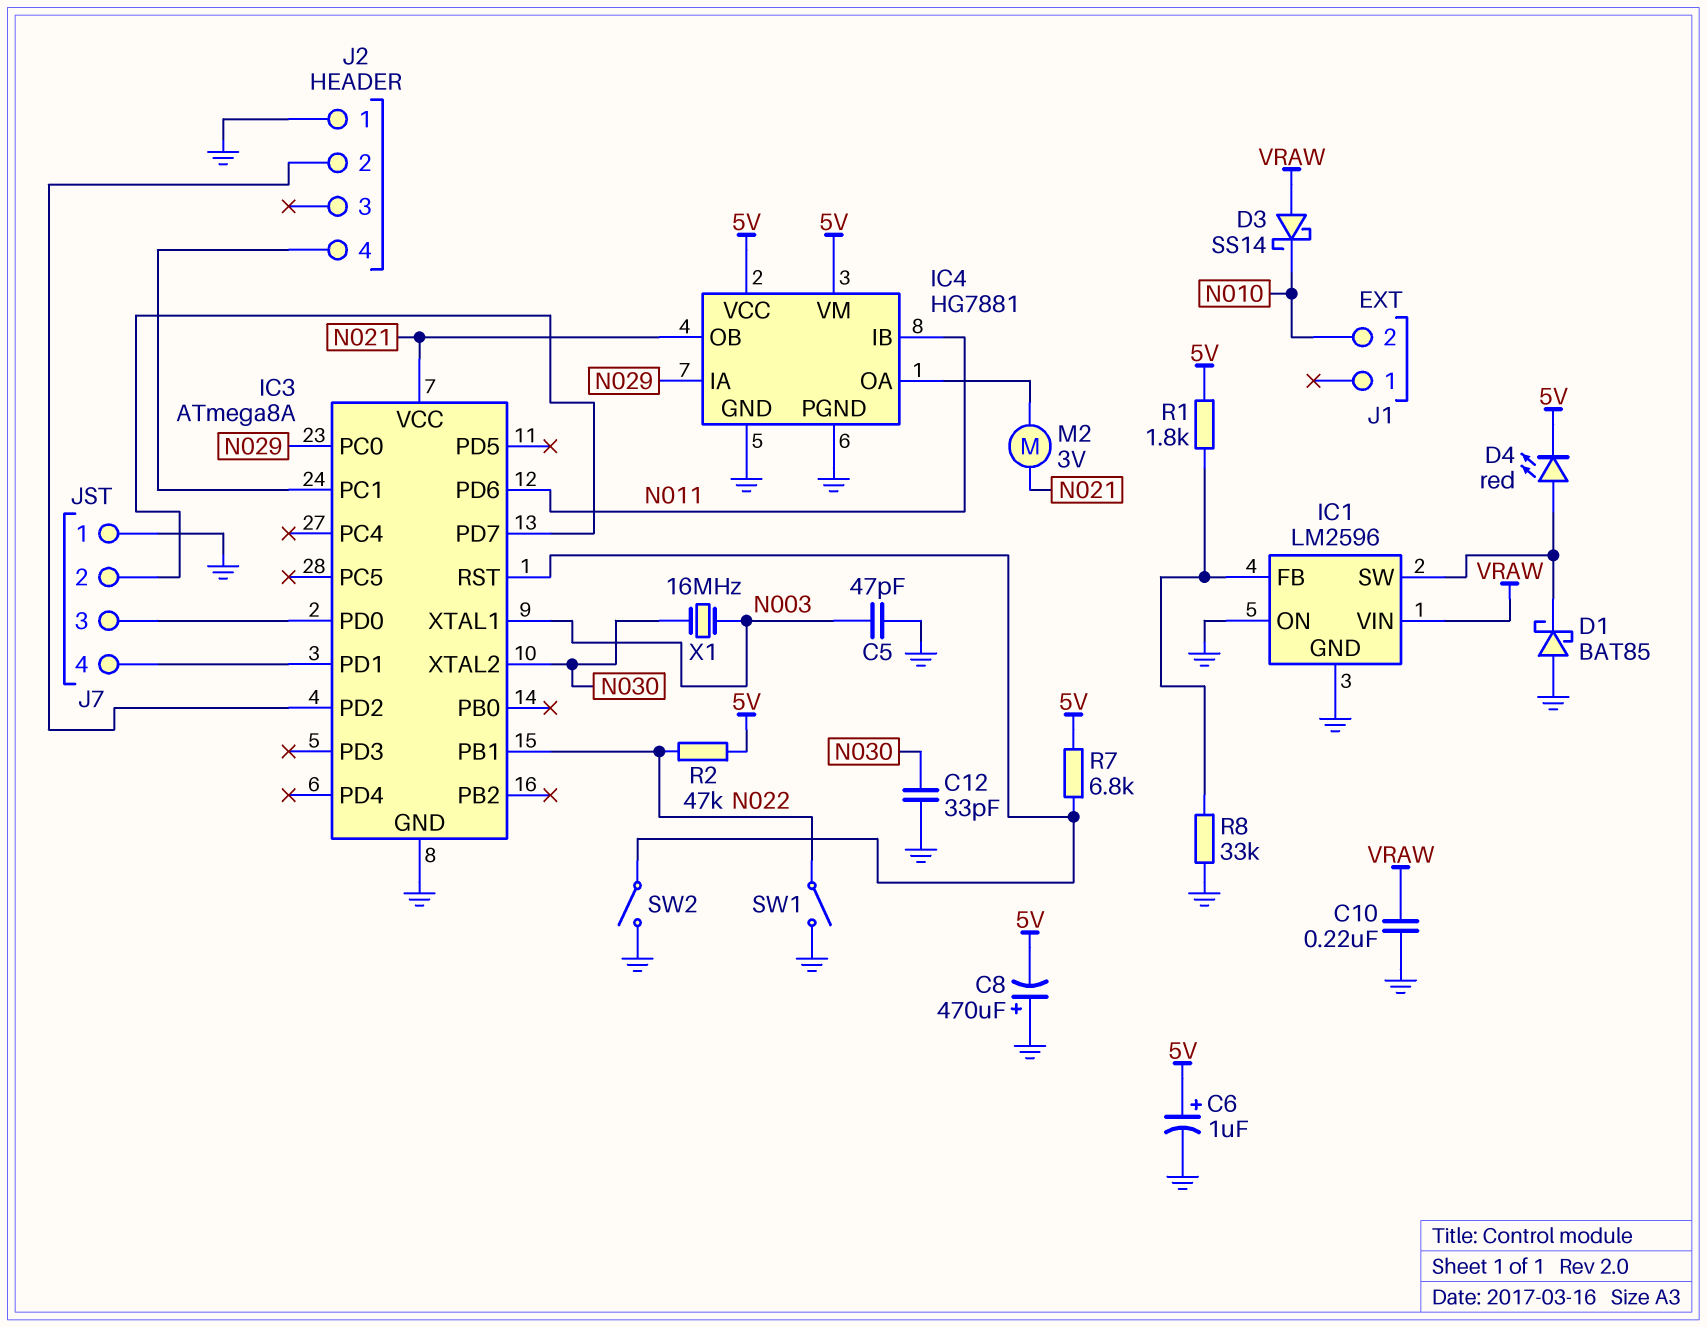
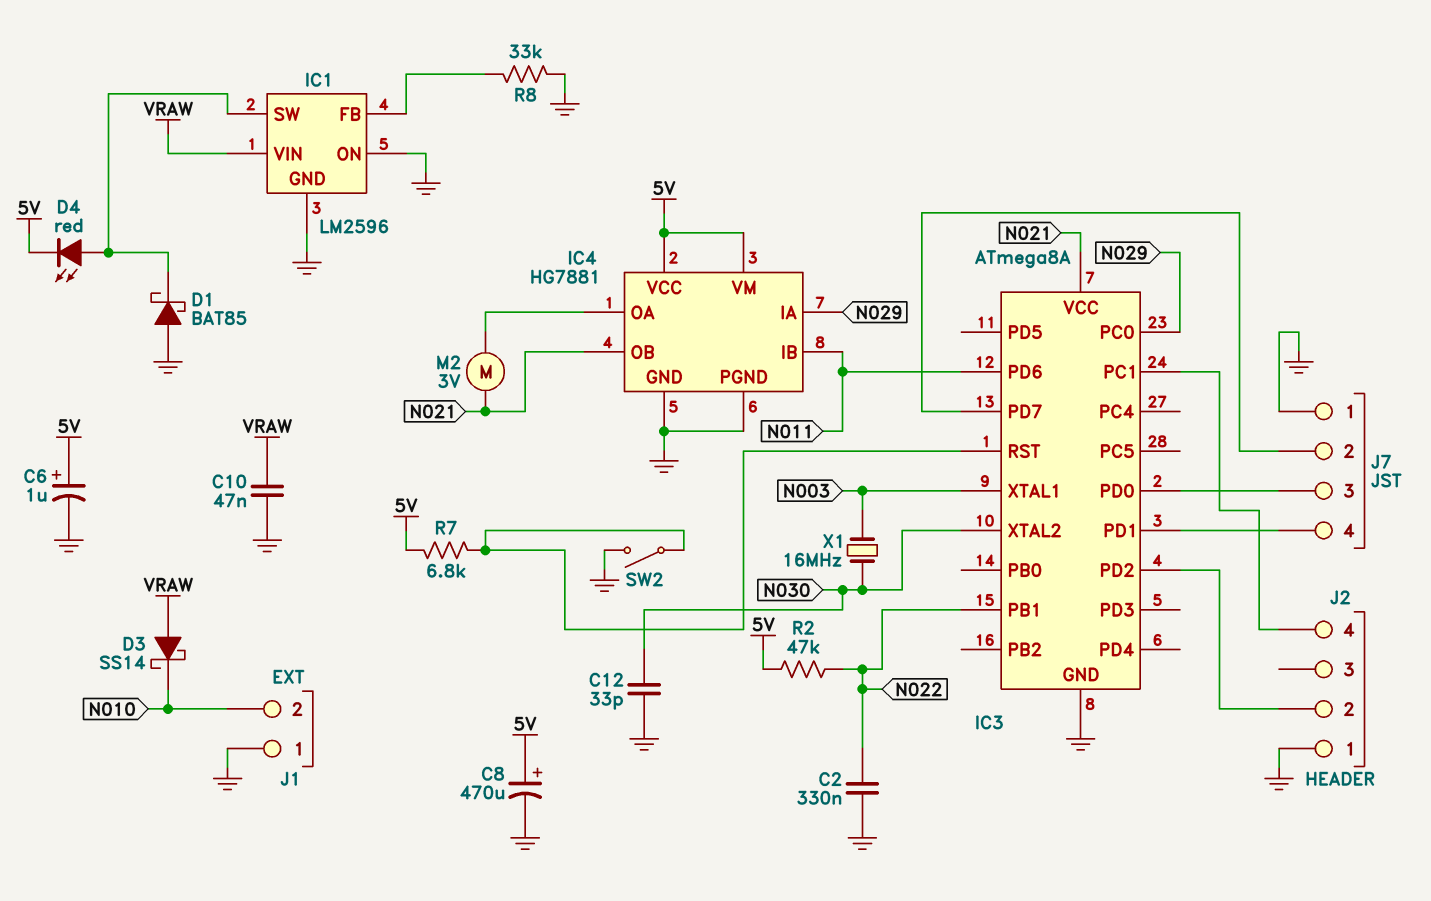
C2: none -> 330nF (GND, N022)
C5: 47pF (GND, N003) -> none
C8: 470uF (plus GND, minus 5V) -> 470uF (plus 5V, minus GND)
C10: 220nF (GND, VRAW) -> 47nF (GND, VRAW)
J1 pin 1: none -> GND
R1: 1.8k (5V, IC1/FB) -> none
SW1: switch (GND, N022) -> none

